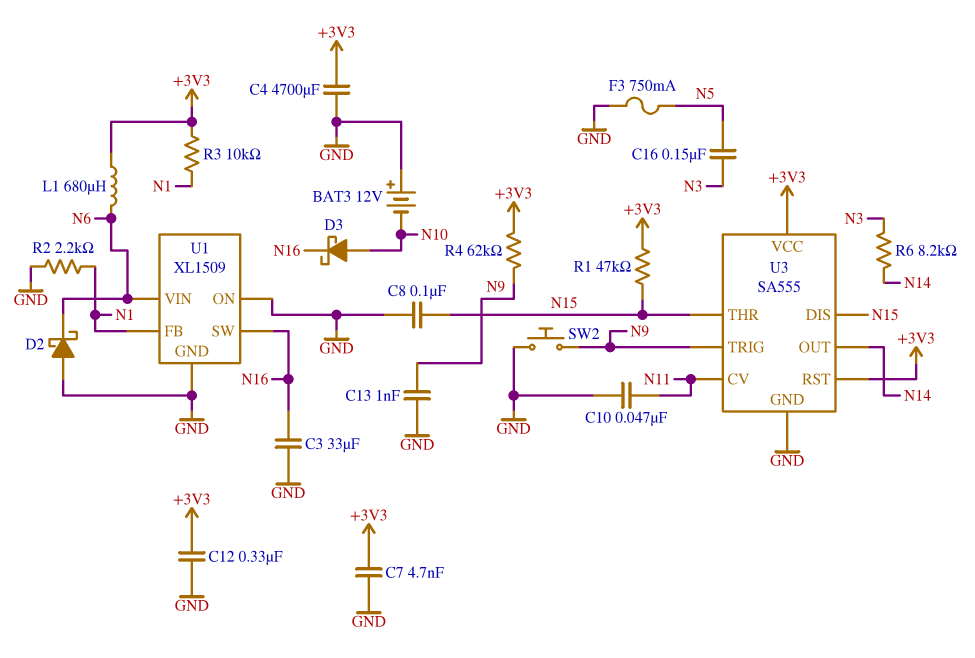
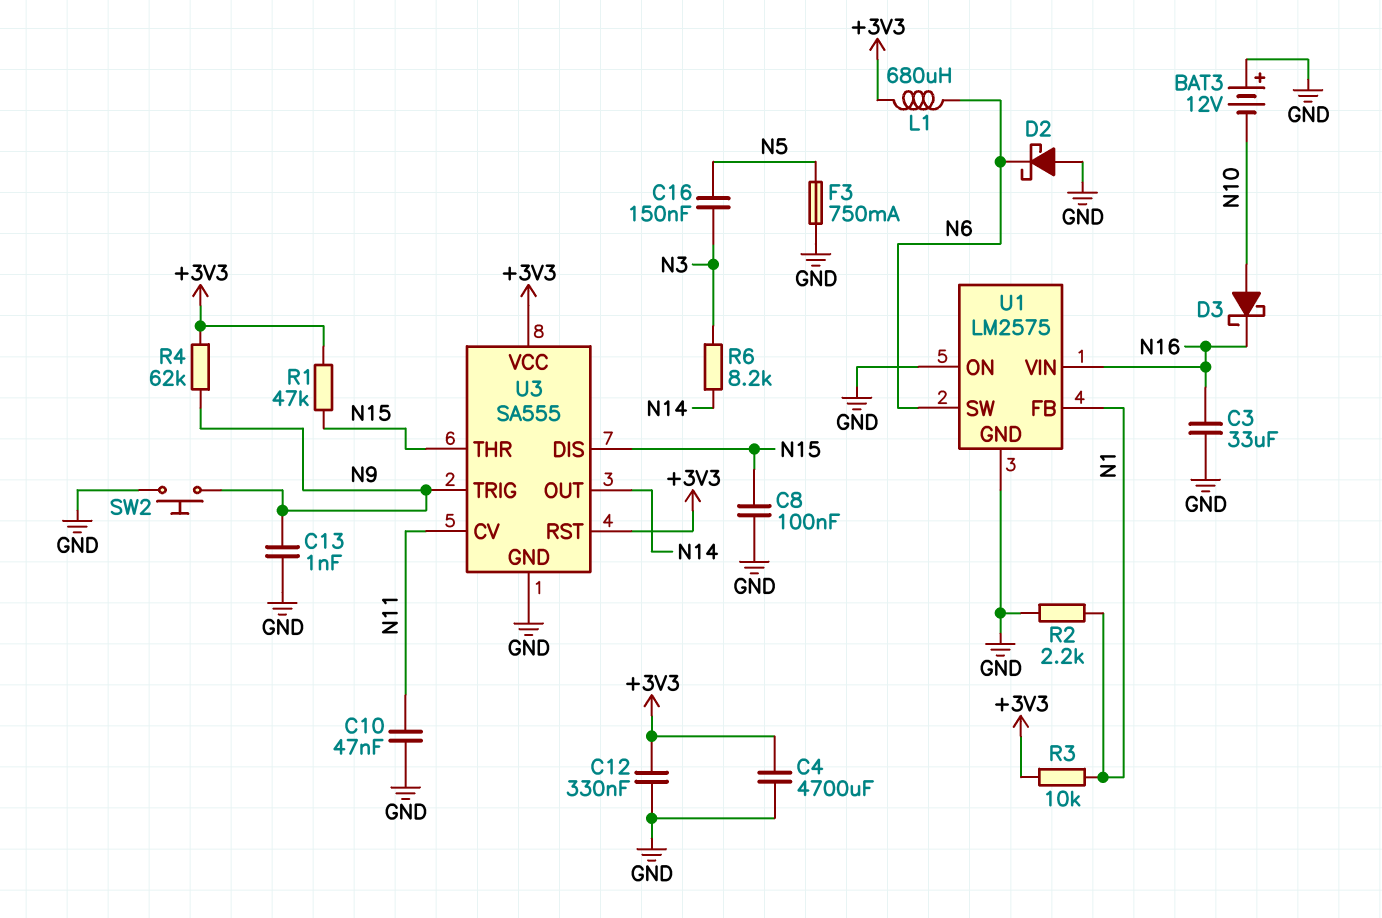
C7: 4.7nF (+3V3, GND) -> none
U1: XL1509 -> LM2575
U1 pin SW: N16 -> N6
U1 pin VIN: N6 -> N16

